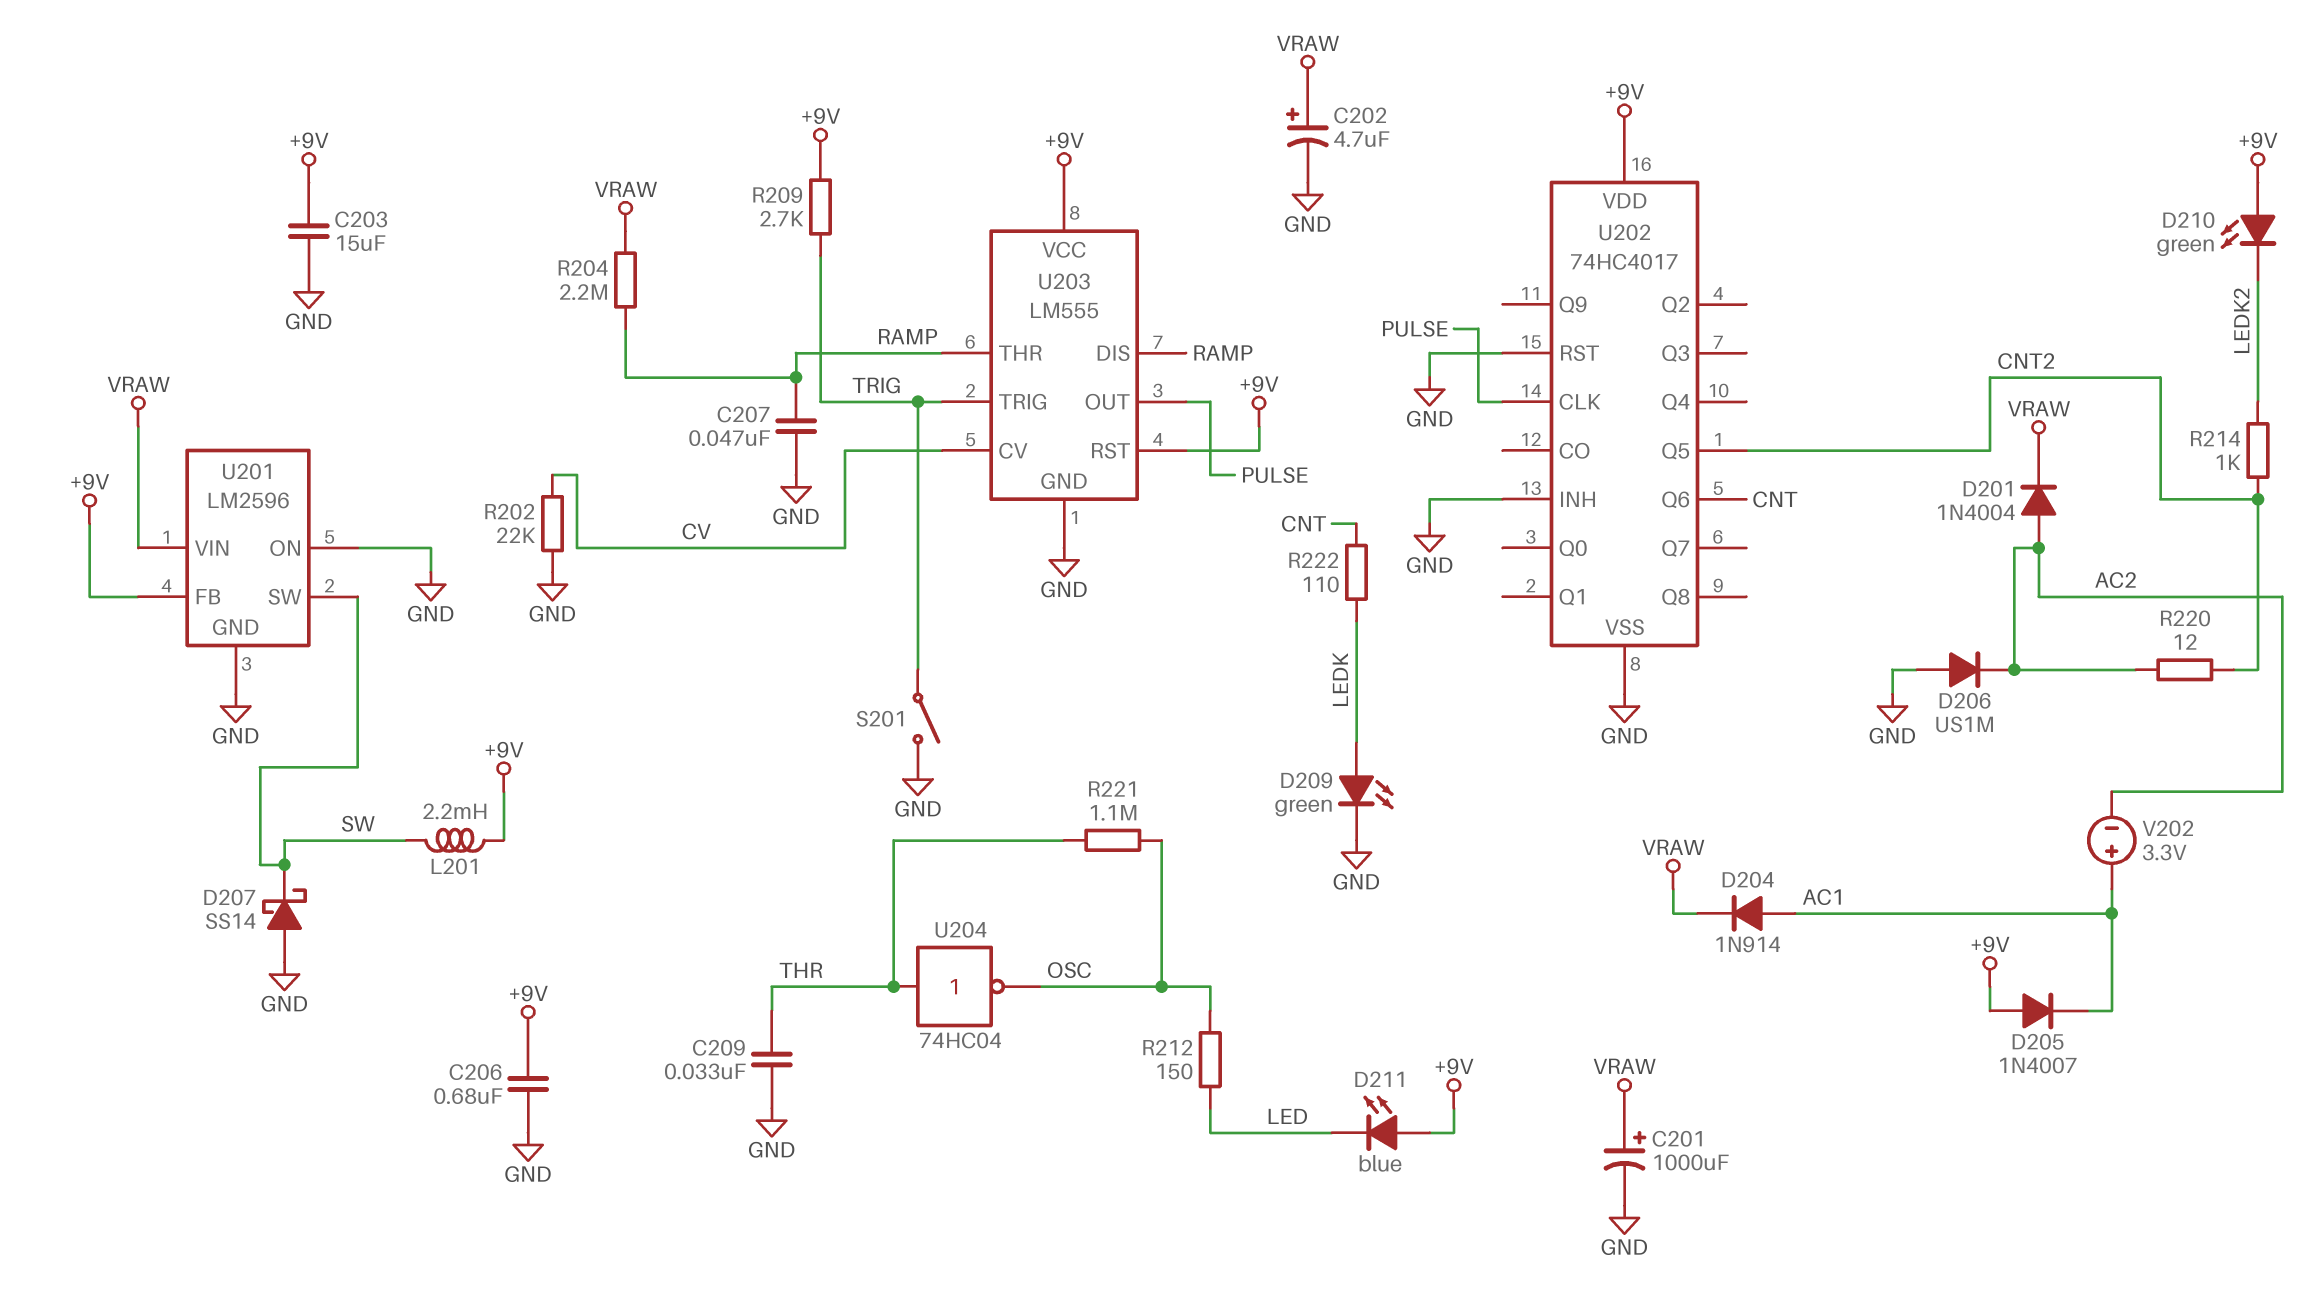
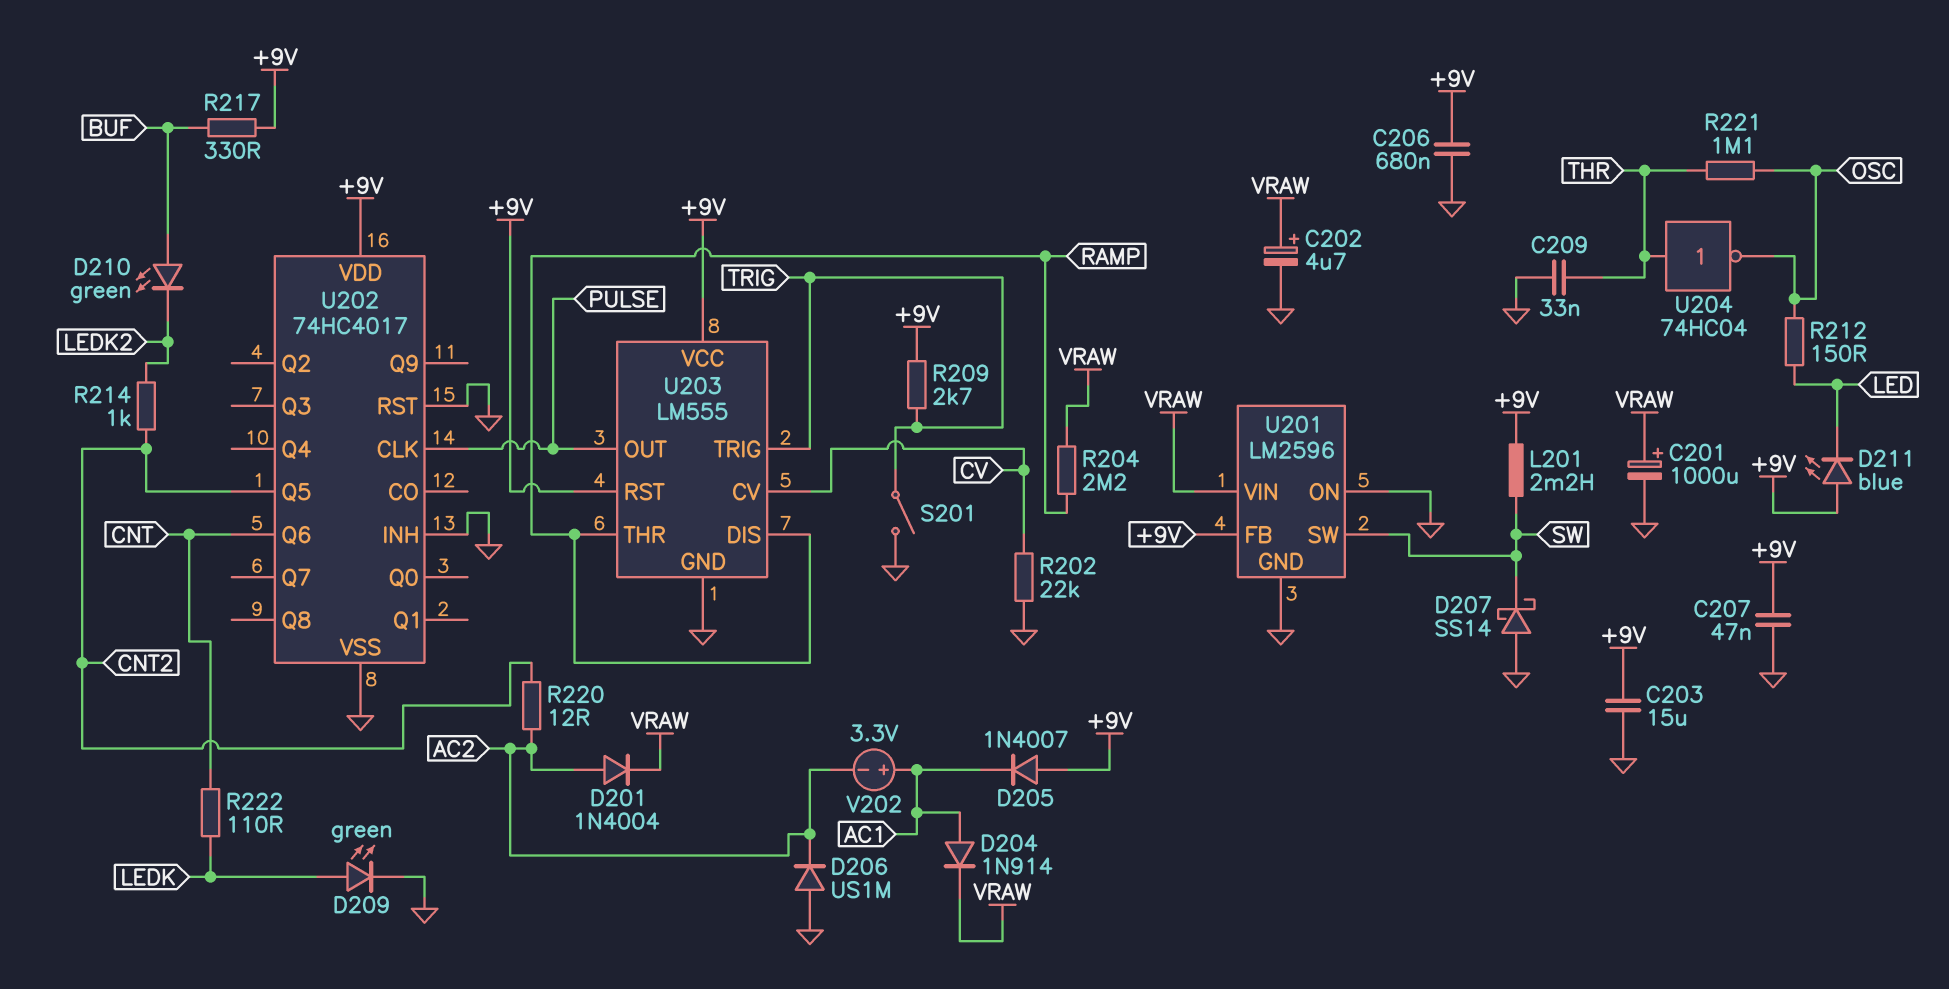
C207: 47nF (GND, RAMP) -> 47nF (+9V, GND)
D210: LED green (A +9V, K LEDK2) -> LED green (A BUF, K LEDK2)
R217: none -> 330 (+9V, BUF)

